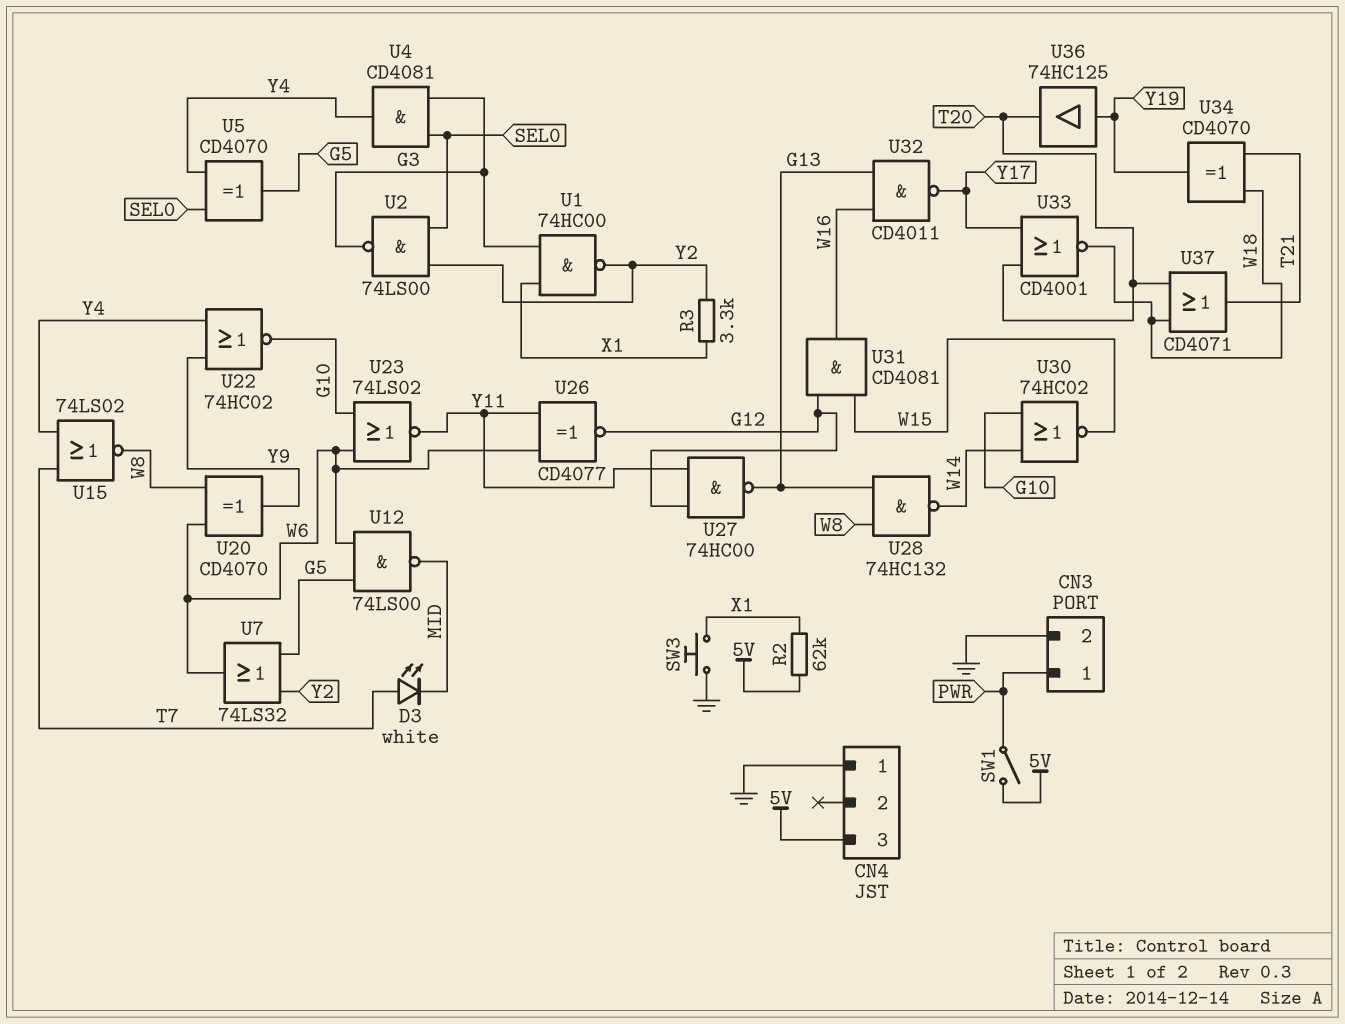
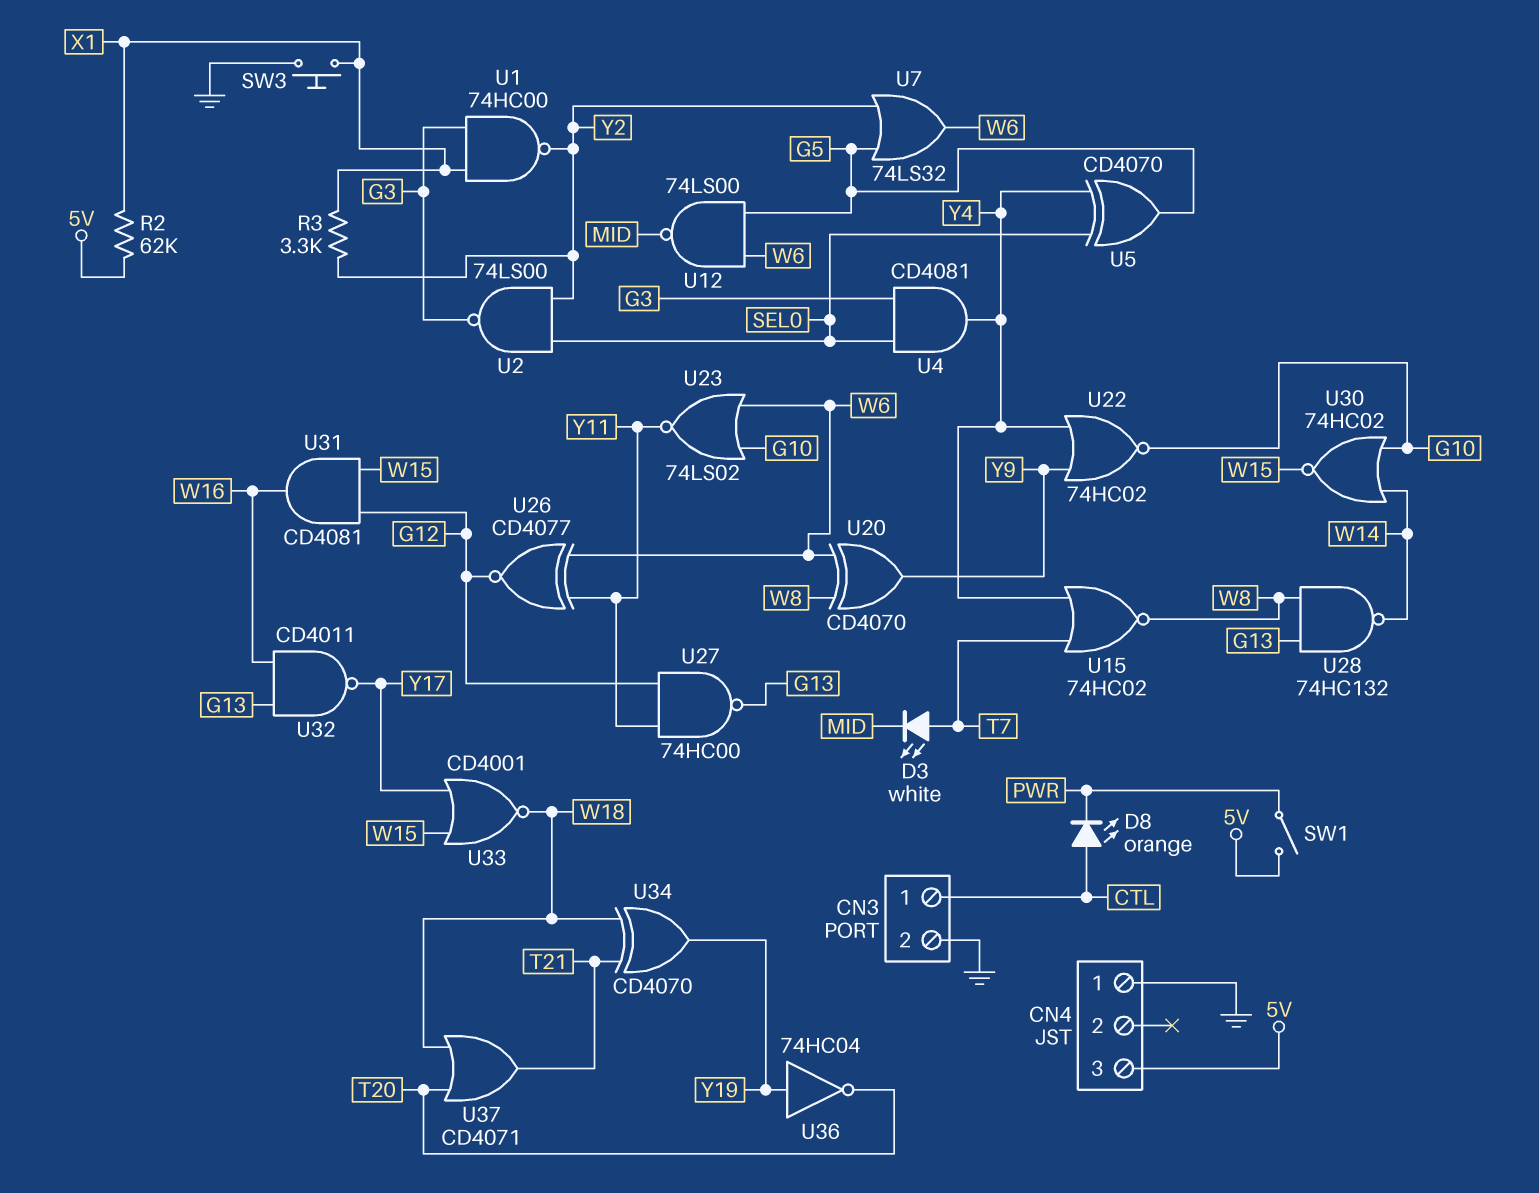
CN3 pin 1: PWR -> CTL
D8: none -> LED orange (A CTL, K PWR)
U15: NOR 74LS02 (in T7, in Y4, out W8) -> NOR 74HC02 (in T7, in Y4, out W8)
U33: NOR CD4001 (in T20, in Y17, out W18) -> NOR CD4001 (in W15, in Y17, out W18)
U36: buffer 74HC125 (in Y19, out T20) -> NOT 74HC04 (in Y19, out T20)

